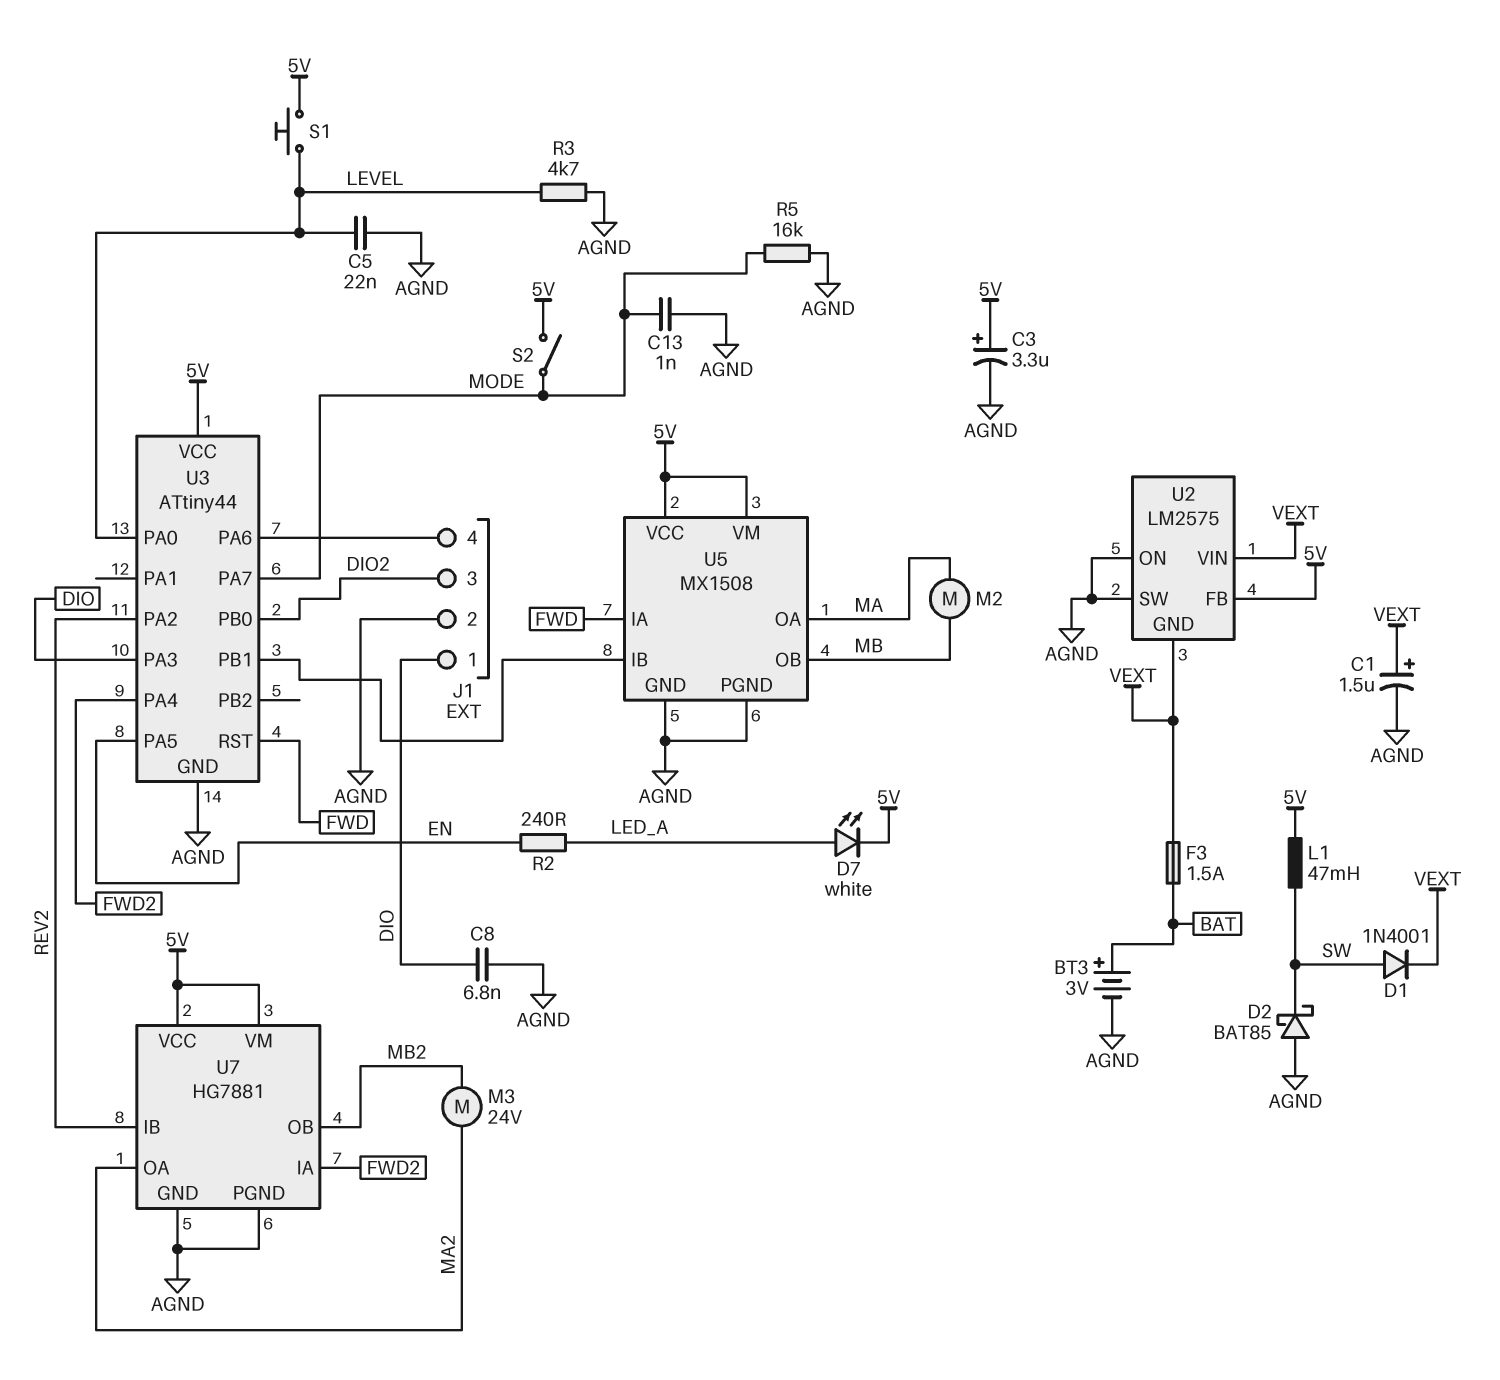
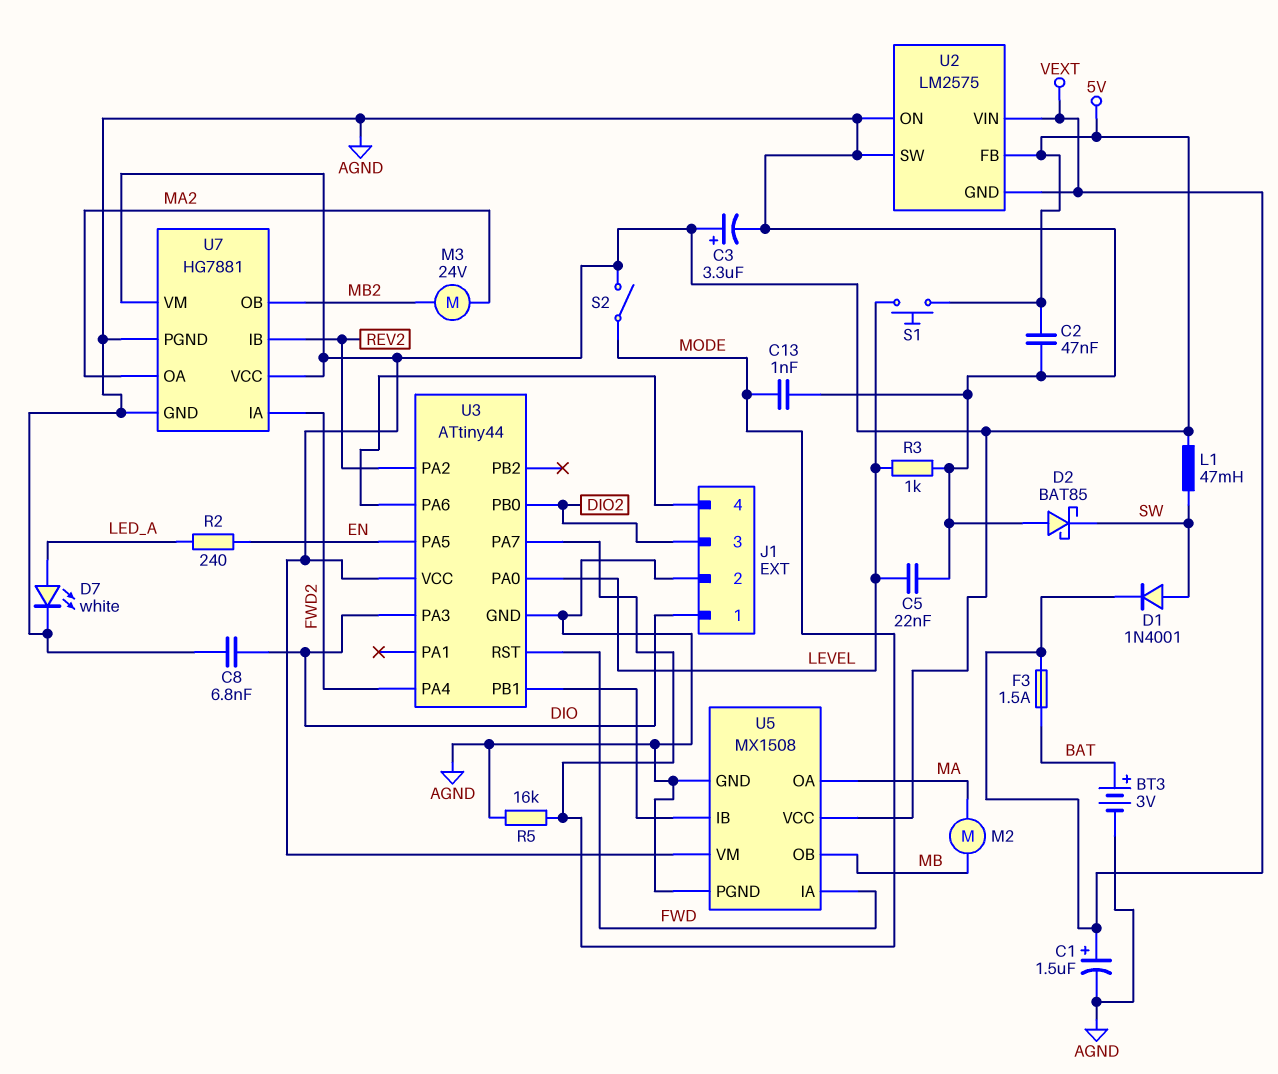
C2: none -> 47nF (5V, AGND)
D7: LED white (A LED_A, K 5V) -> LED white (A LED_A, K AGND)
R3: 4.7k (AGND, LEVEL) -> 1k (AGND, LEVEL)

